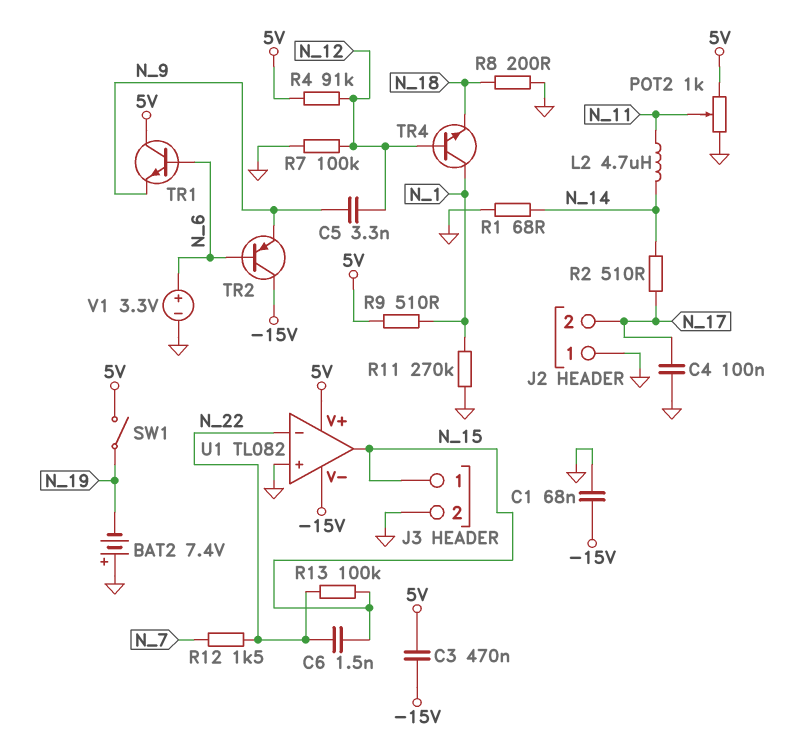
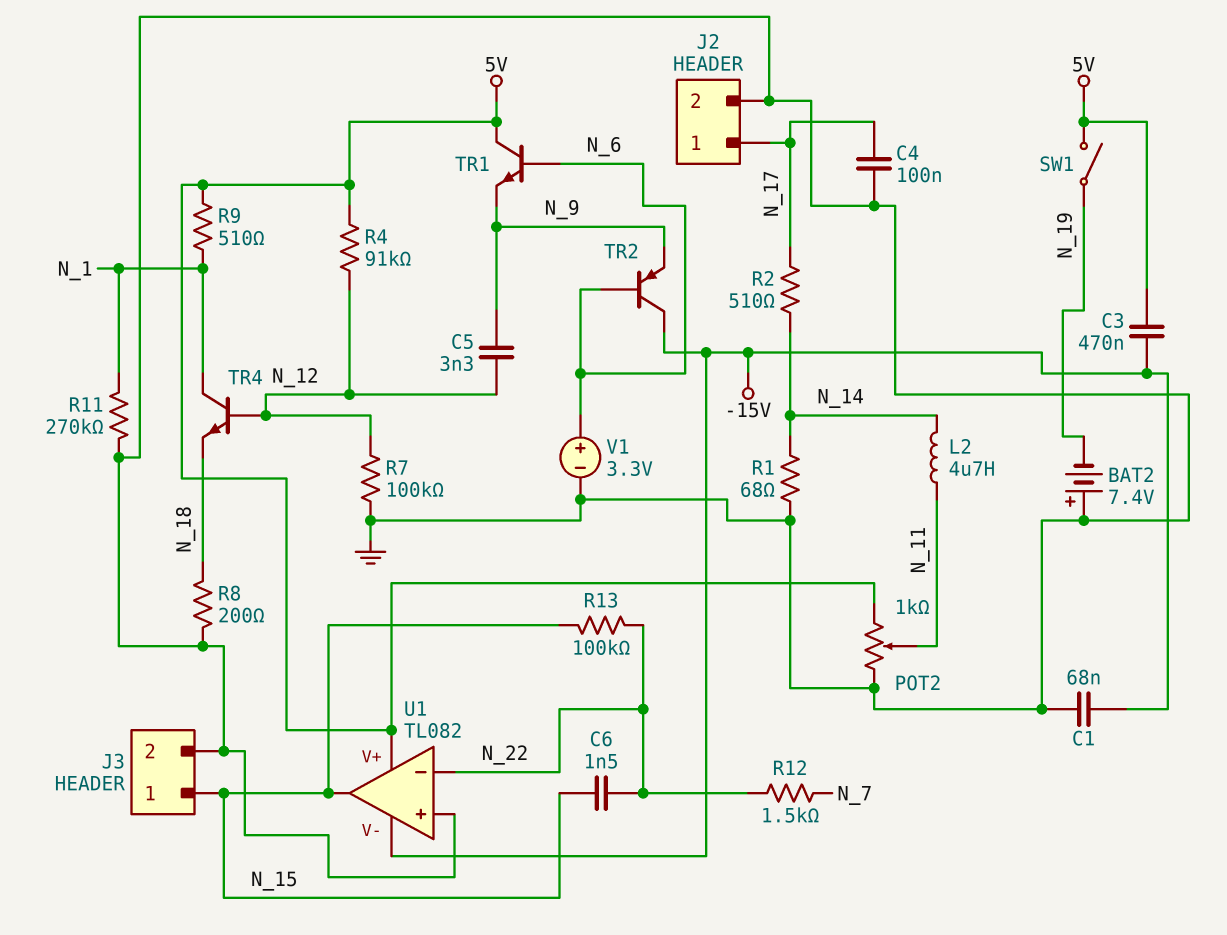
J2 pin 1: GND -> N_17
J2 pin 2: N_17 -> GND

